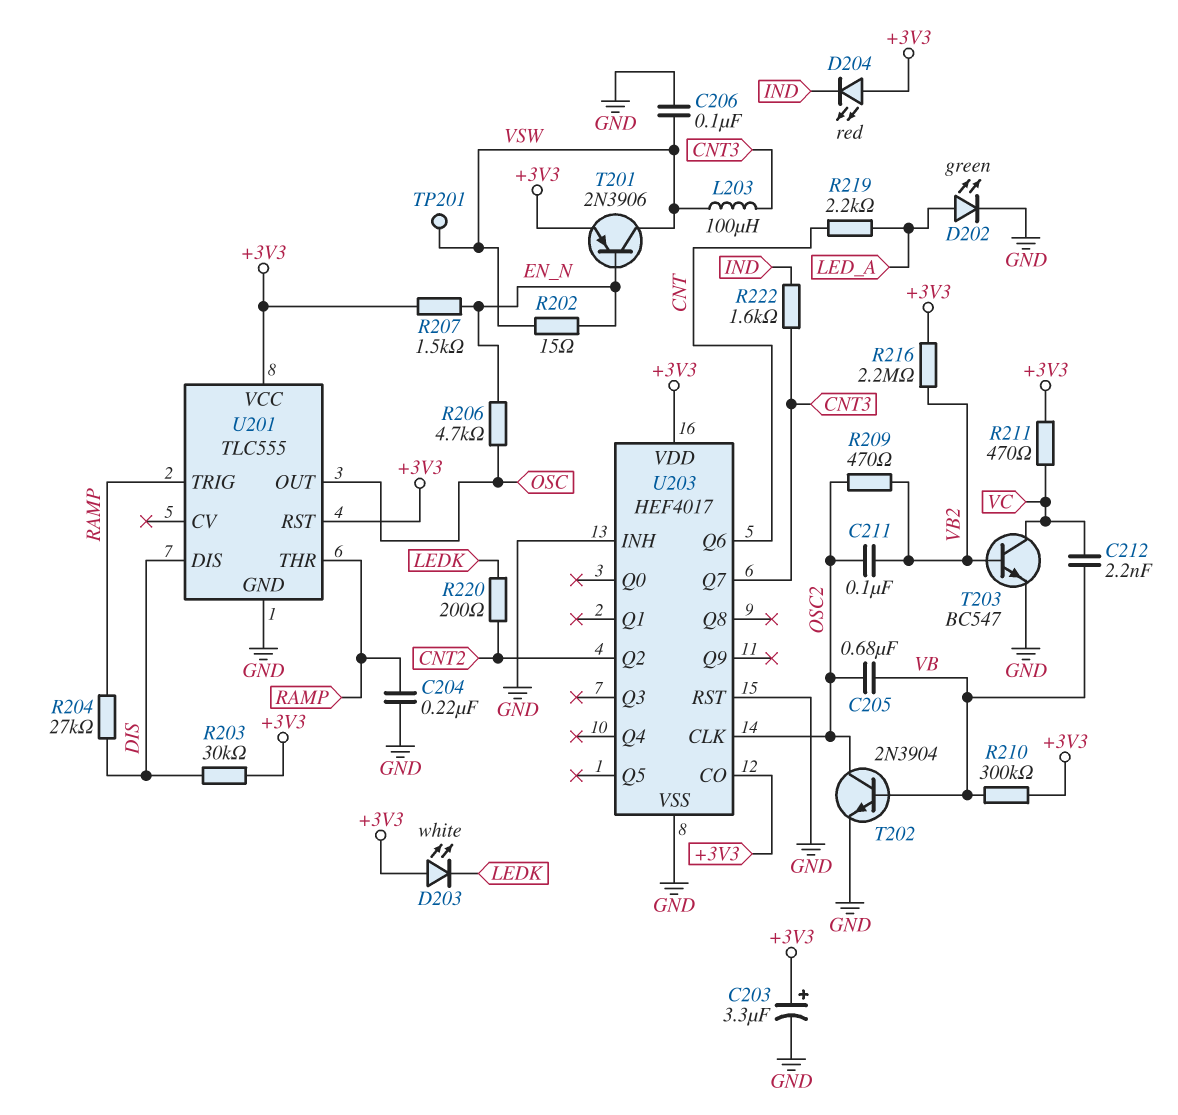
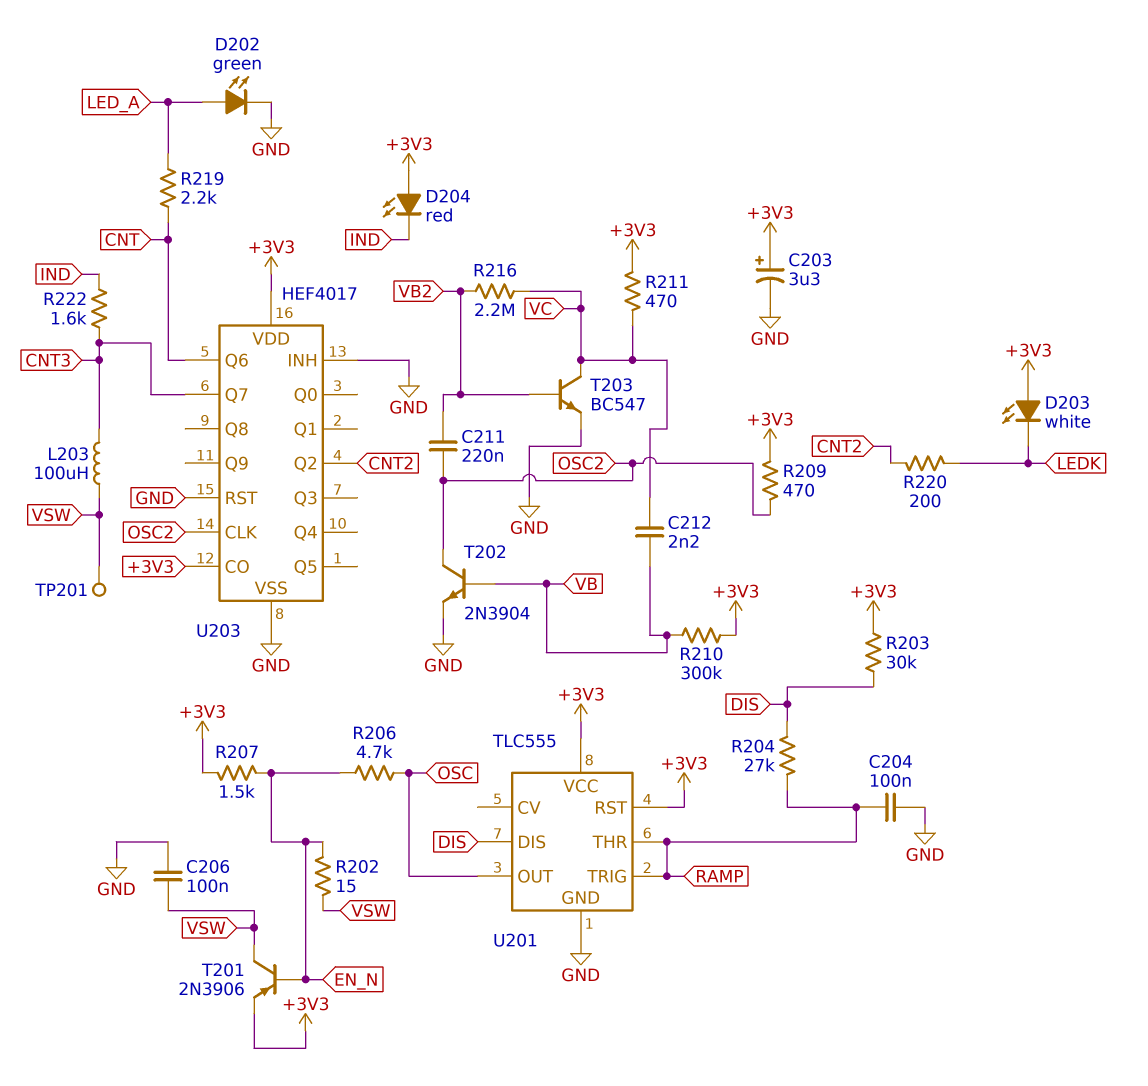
C204: 220nF (GND, RAMP) -> 100nF (GND, RAMP)
C205: 680nF (OSC2, VB) -> none
C211: 100nF (OSC2, VB2) -> 220nF (OSC2, VB2)
R209: 470 (OSC2, VB2) -> 470 (+3V3, OSC2)
R216: 2.2M (+3V3, VB2) -> 2.2M (VB2, VC)

